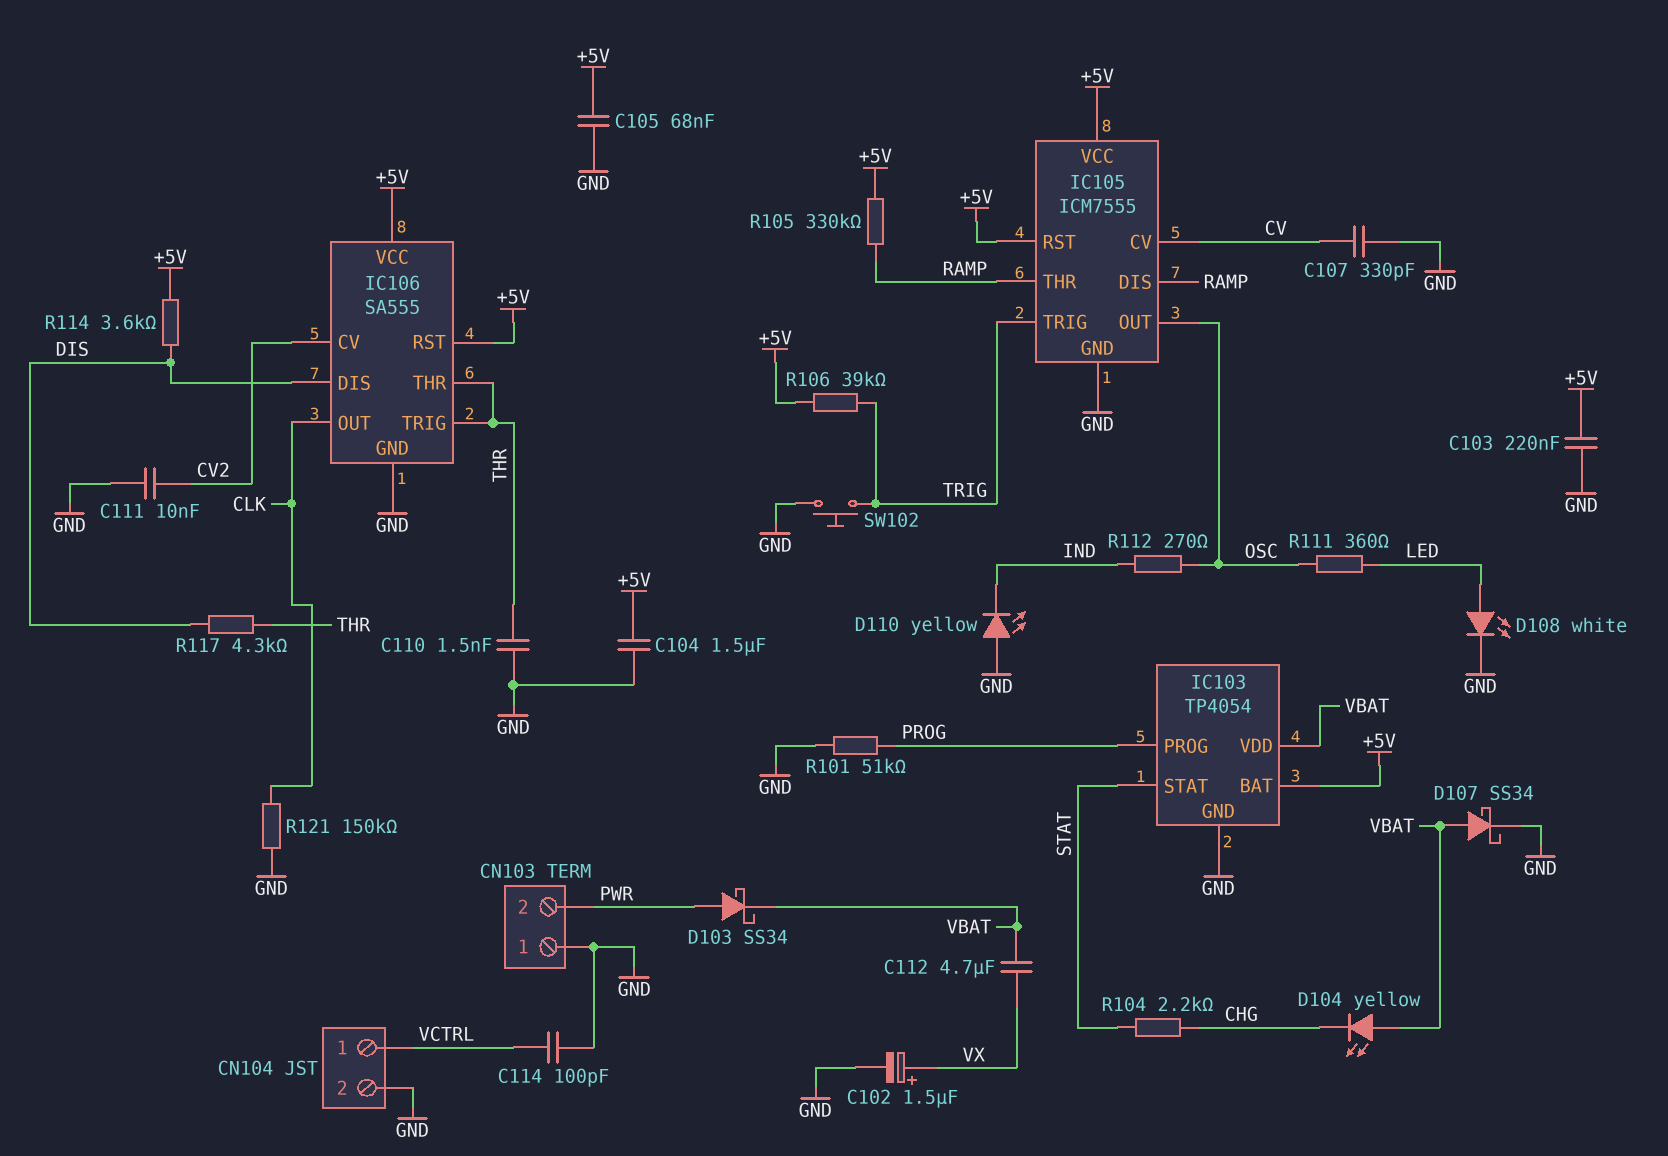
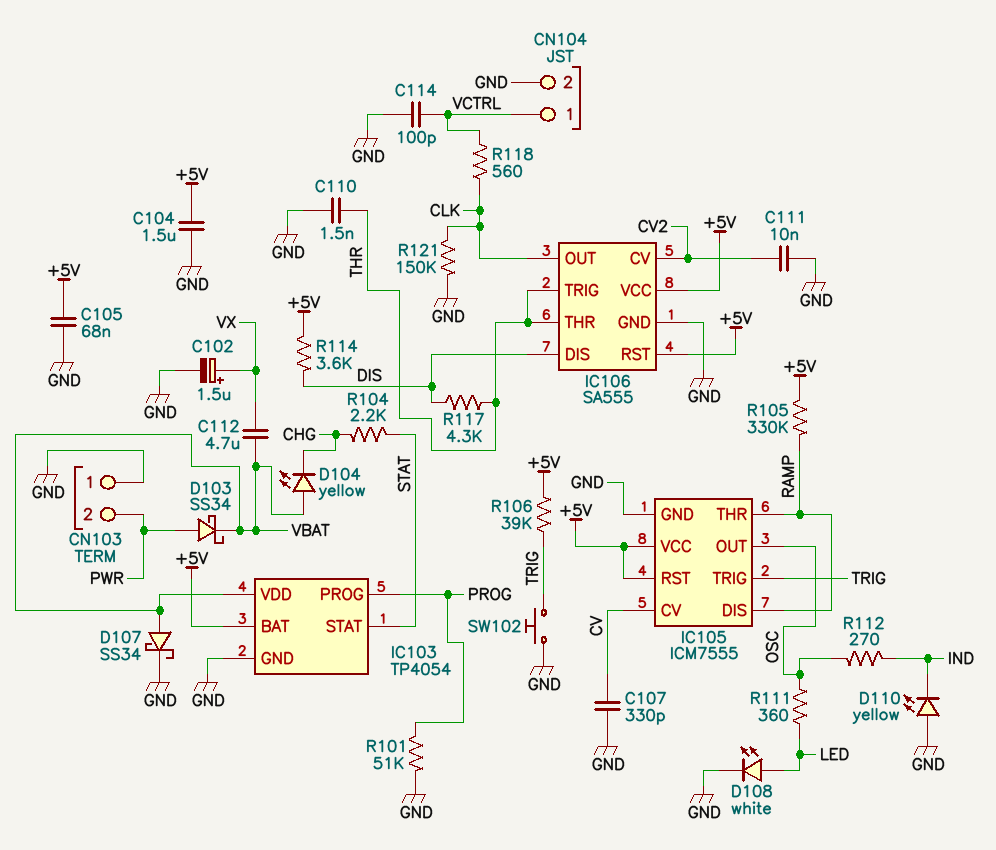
C103: 220nF (+5V, GND) -> none
R118: none -> 560 (CLK, VCTRL)

